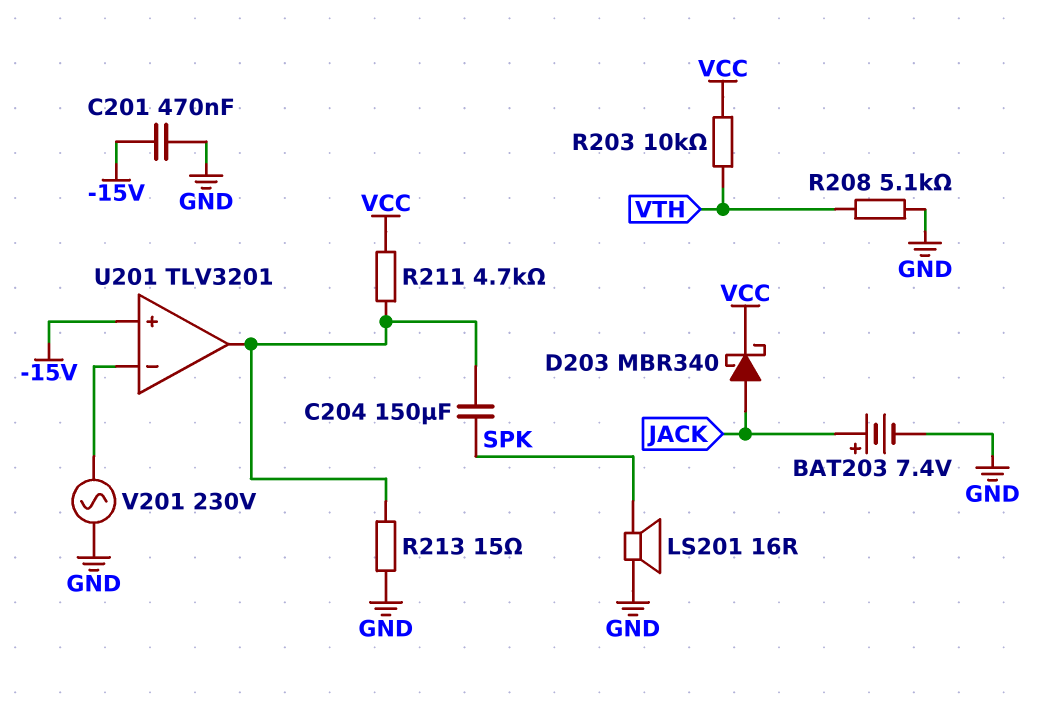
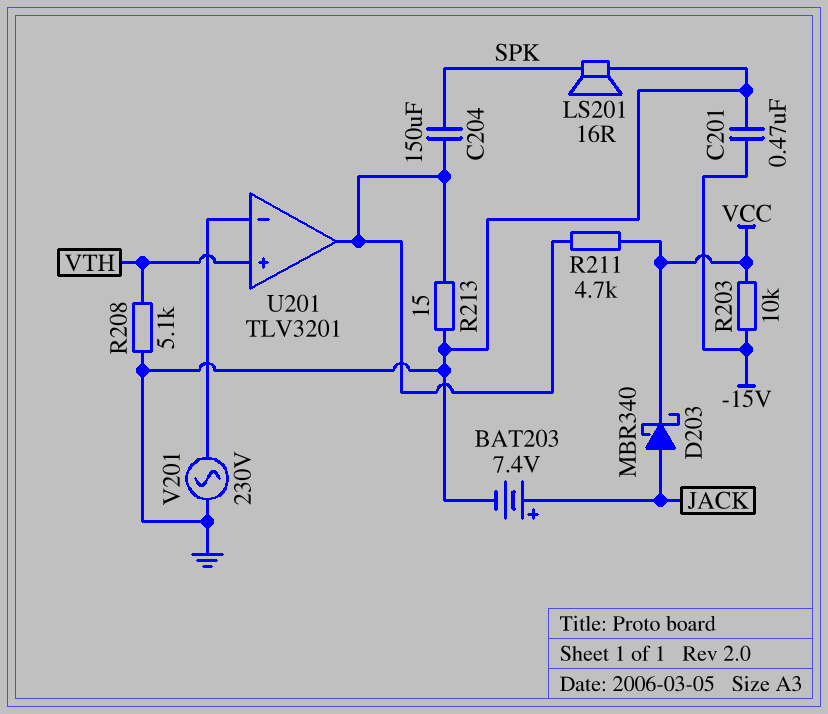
R203: 10k (VCC, VTH) -> 10k (-15V, VCC)
U201 pin in+: -15V -> VTH

